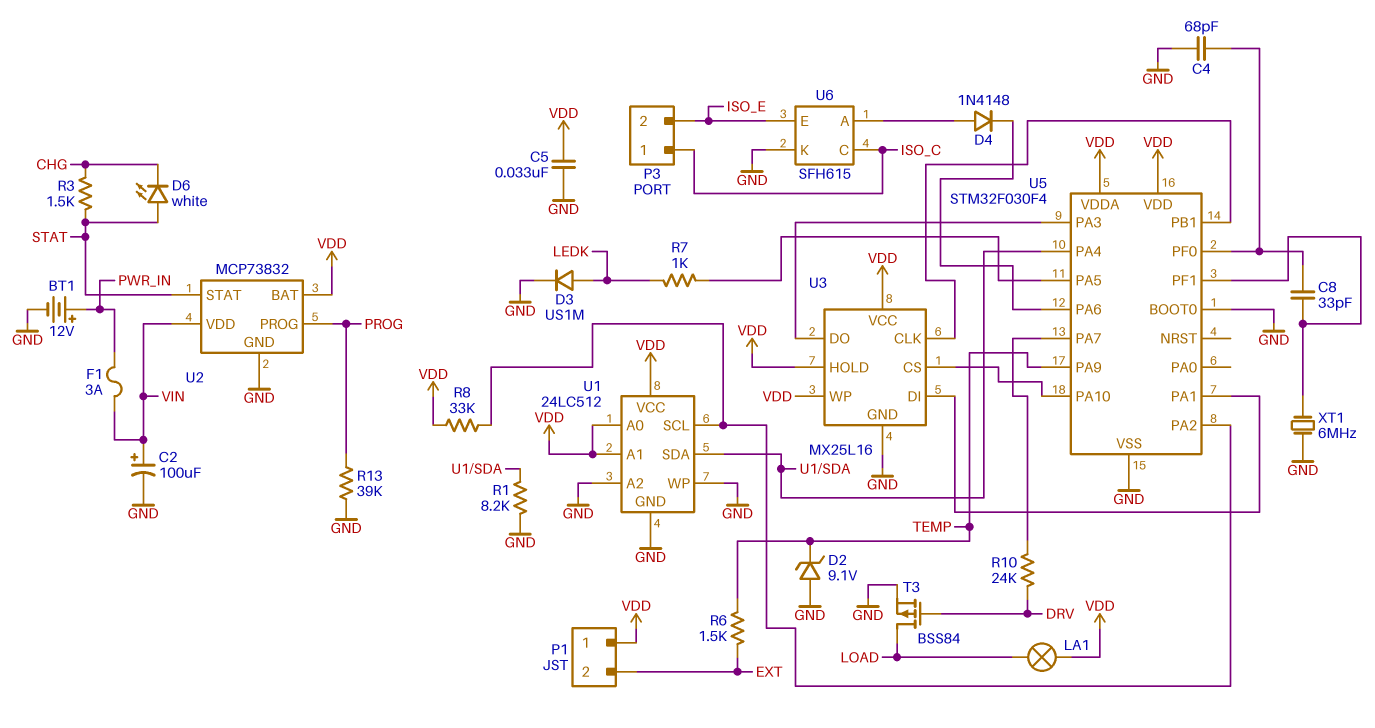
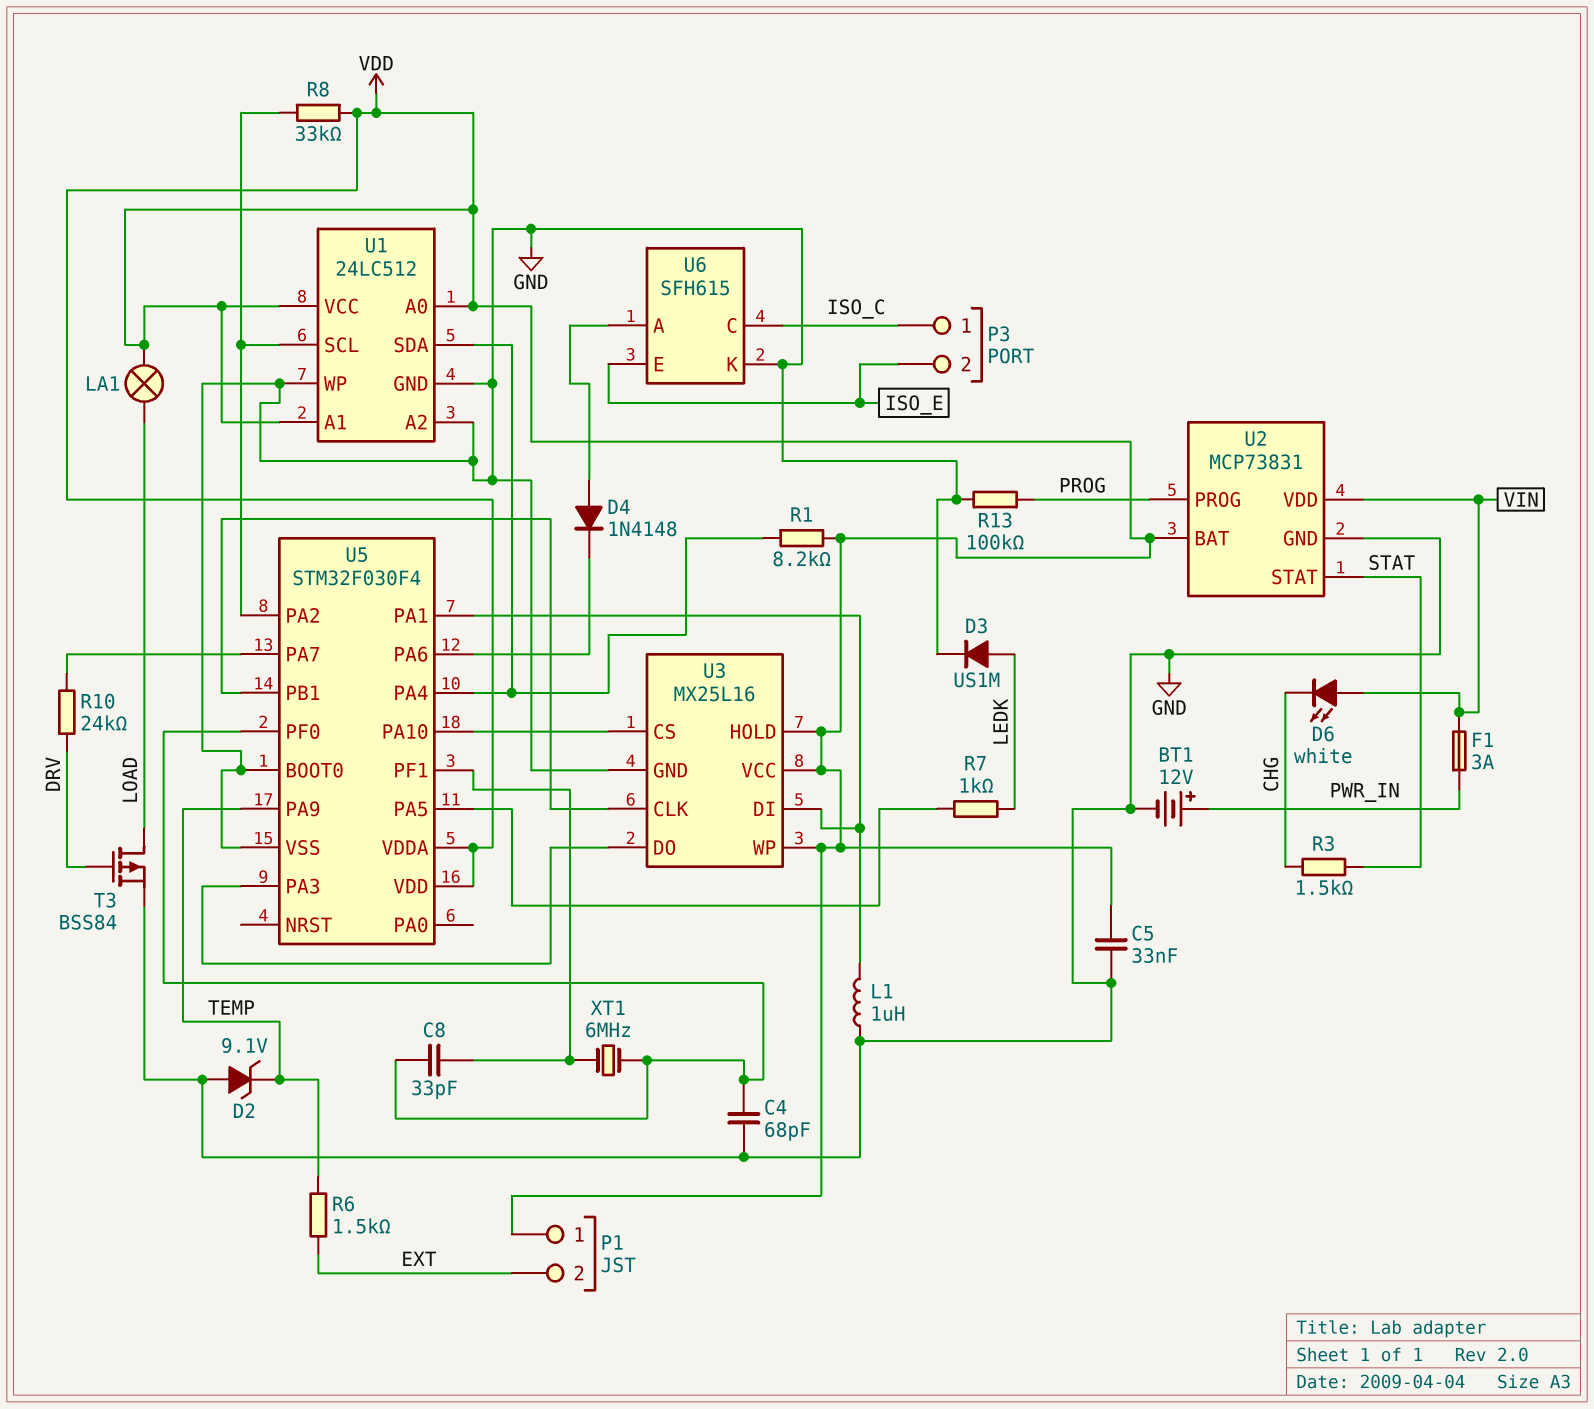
C2: 100uF (plus VIN, minus GND) -> none
D6: LED white (A STAT, K CHG) -> LED white (A VIN, K CHG)
L1: none -> 1uH (GND, U3/DI)
R1: 8.2k (GND, U1/SDA) -> 8.2k (U1/SDA, VDD)
R13: 39k (GND, PROG) -> 100k (GND, PROG)
U2: MCP73832 -> MCP73831
XT1: 6MHz (GND, U5/PF1) -> 6MHz (U5/PF0, U5/PF1)

